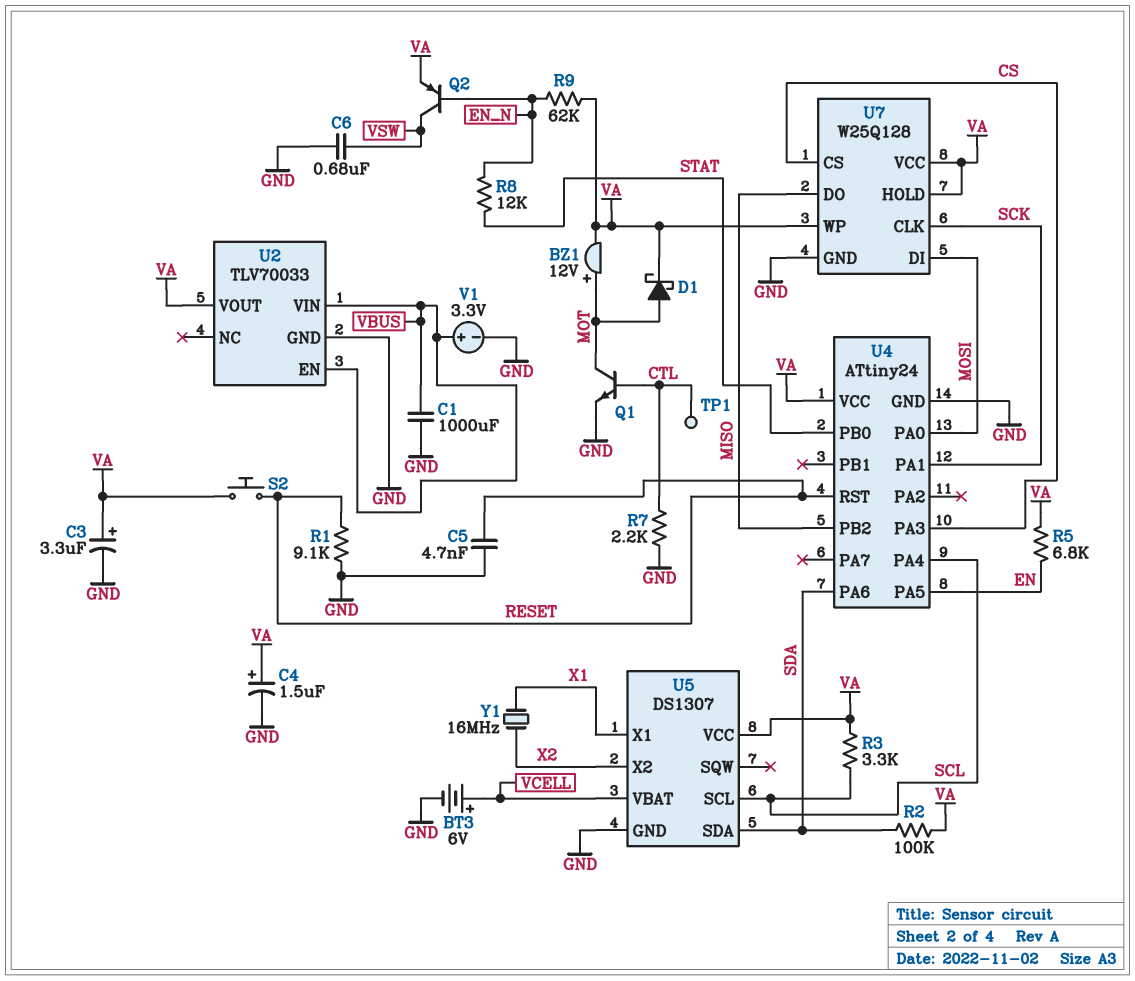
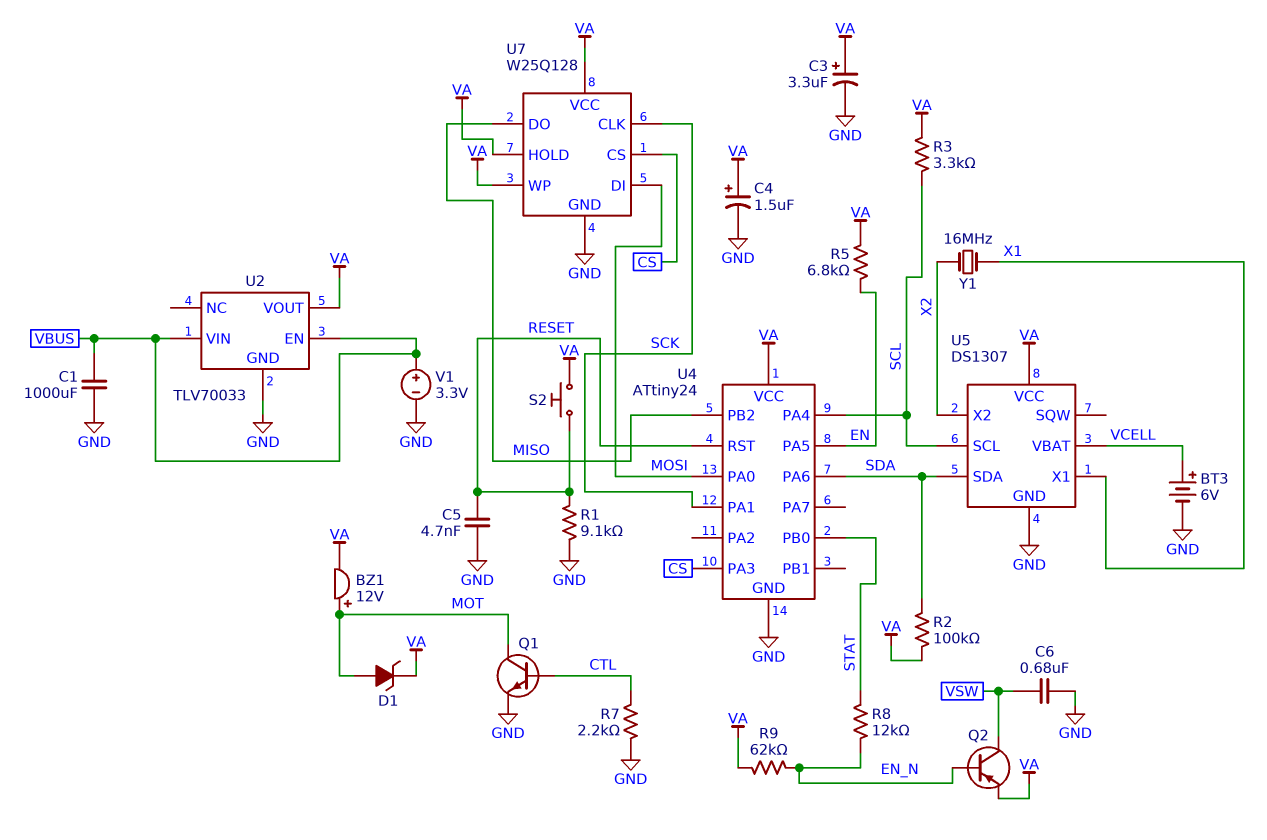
D1: schottky (A MOT, K VA) -> zener (A MOT, K VA)
TP1: test point (CTL) -> none

